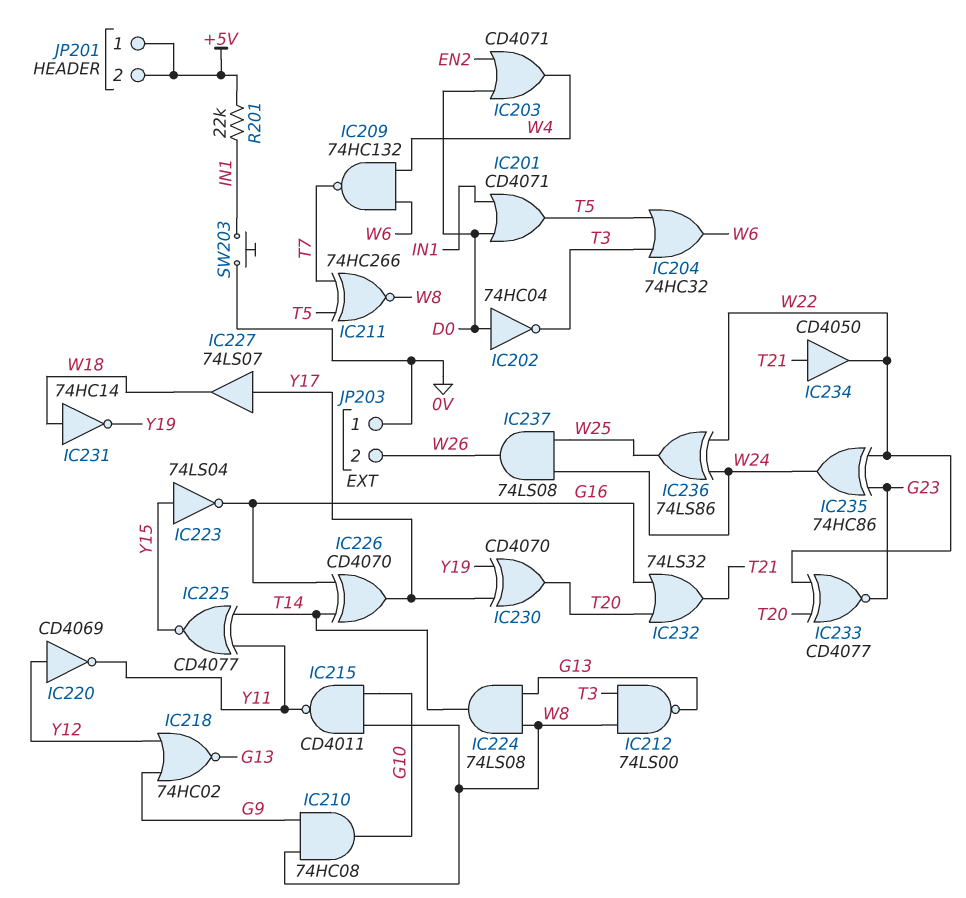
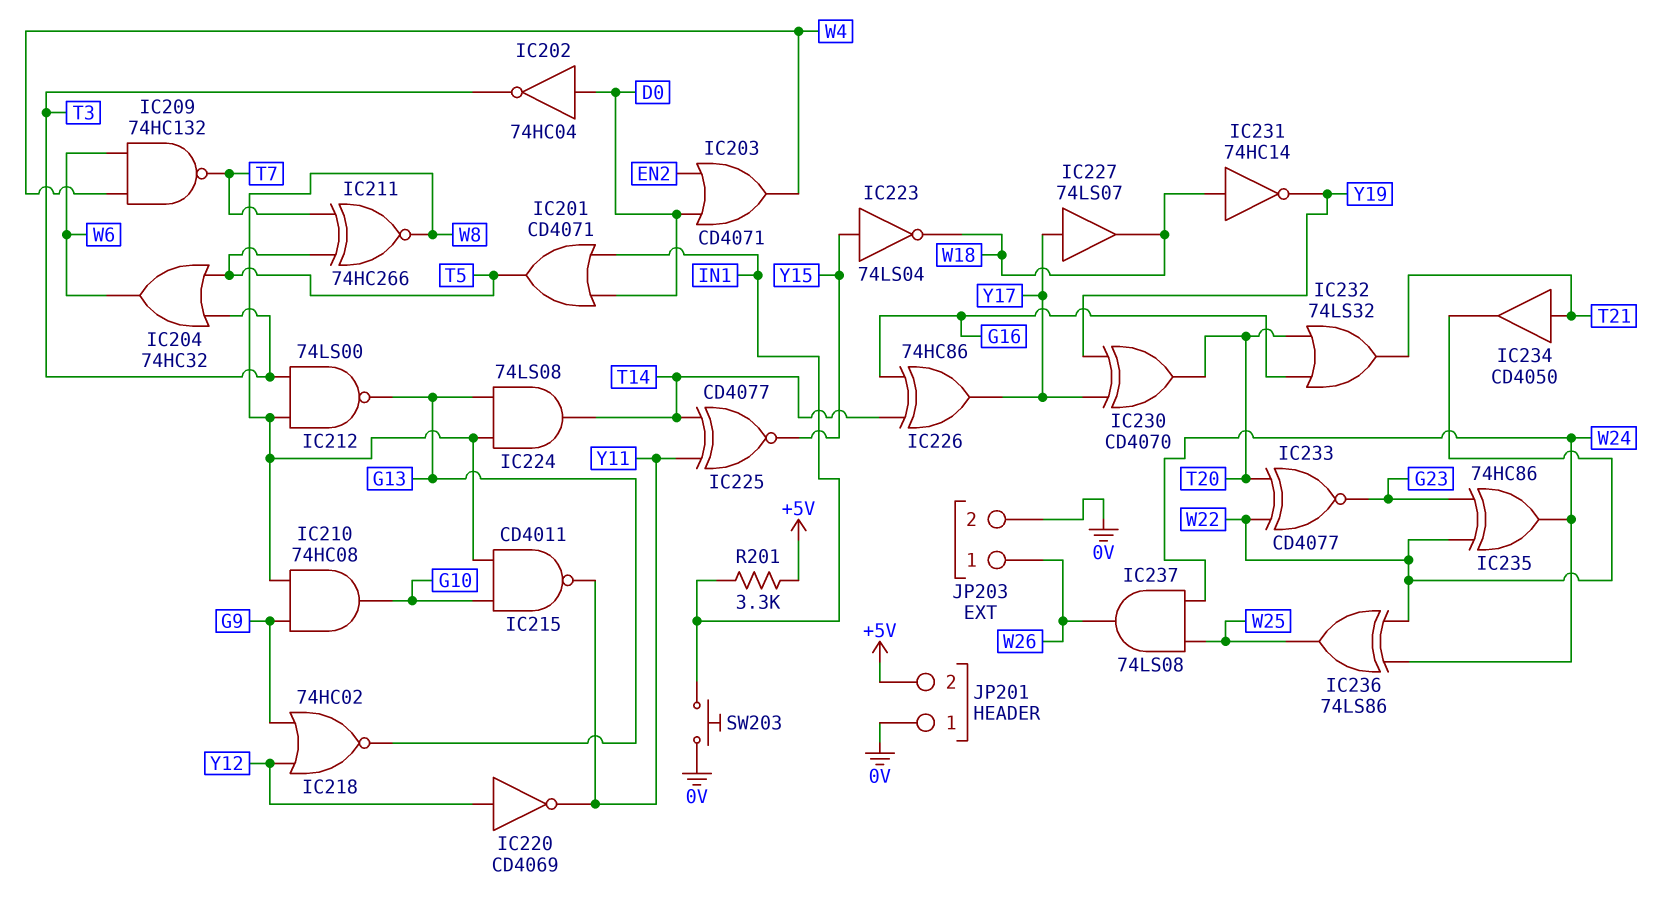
IC223: NOT 74LS04 (in Y15, out G16) -> NOT 74LS04 (in Y15, out W18)
IC226: XOR CD4070 (in G16, in T14, out Y17) -> XOR 74HC86 (in G16, in T14, out Y17)
JP201 pin 1: +5V -> 0V
JP203 pin 1: 0V -> W26
JP203 pin 2: W26 -> 0V
R201: 22k (+5V, IN1) -> 3.3k (+5V, IN1)

